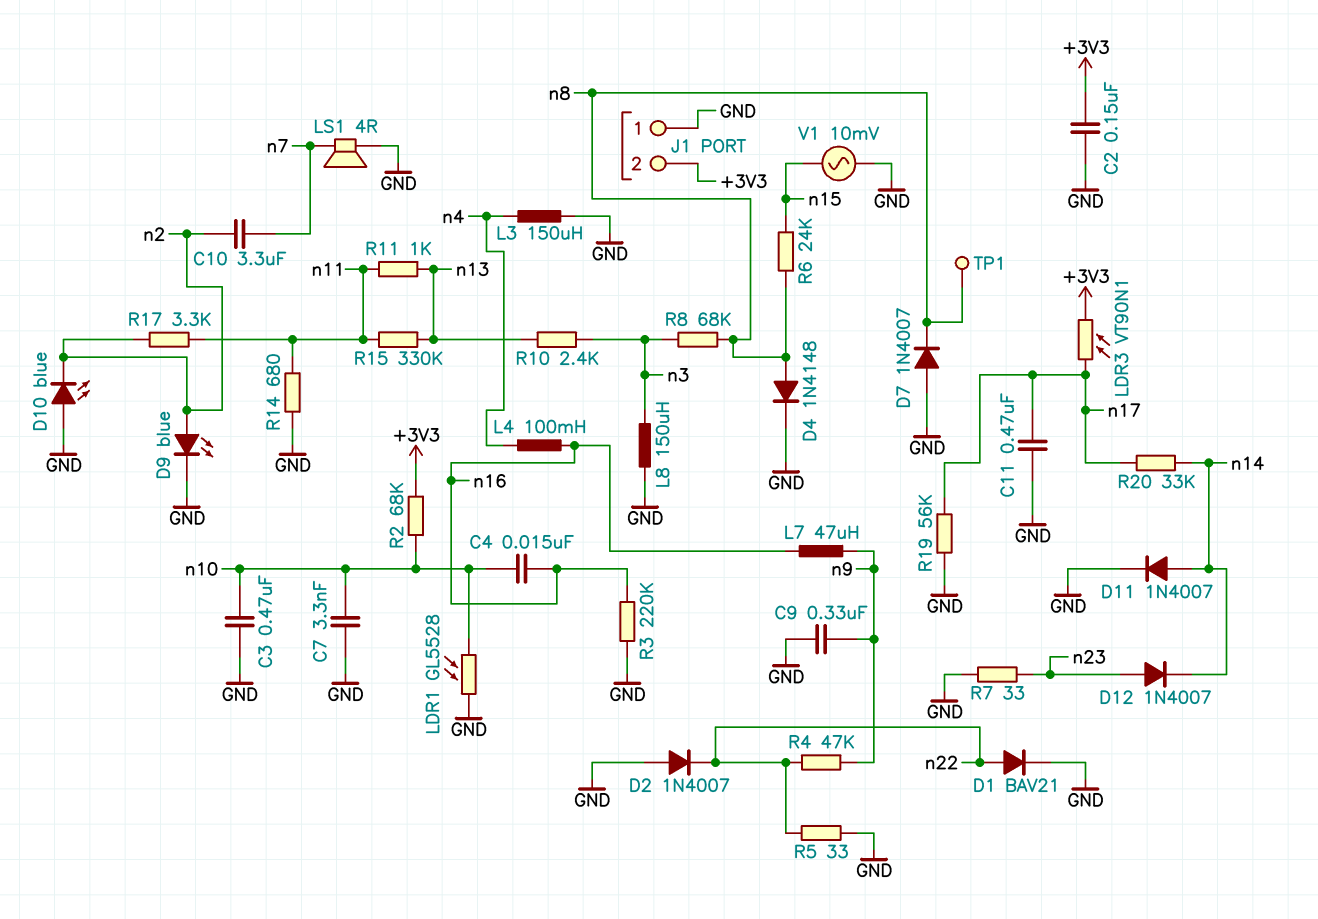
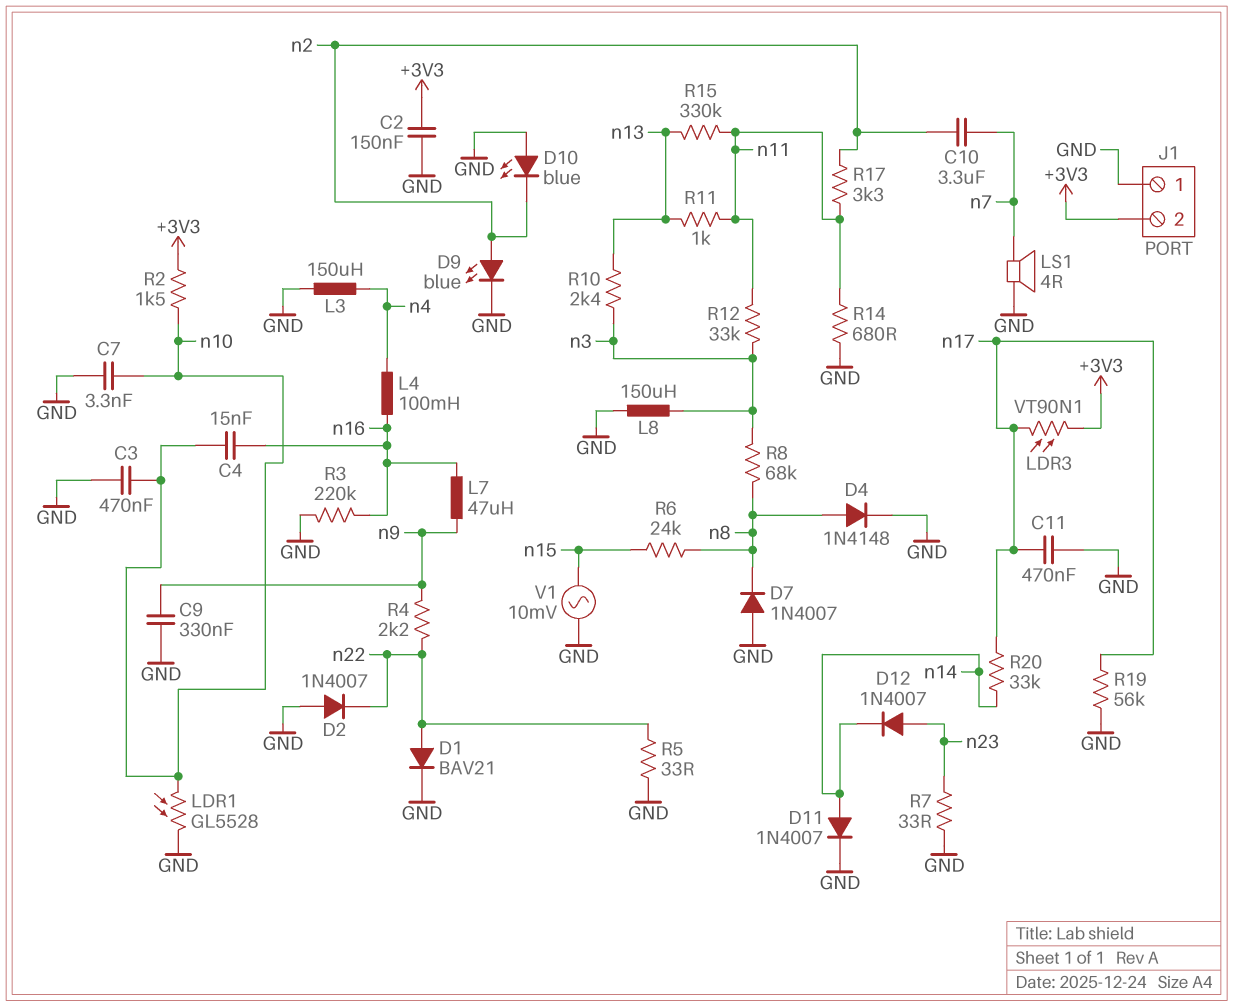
R2: 68k (+3V3, n10) -> 1.5k (+3V3, n10)
R4: 47k (n9, n22) -> 2.2k (n9, n22)
R12: none -> 33k (n3, n11)
TP1: test point (n8) -> none

